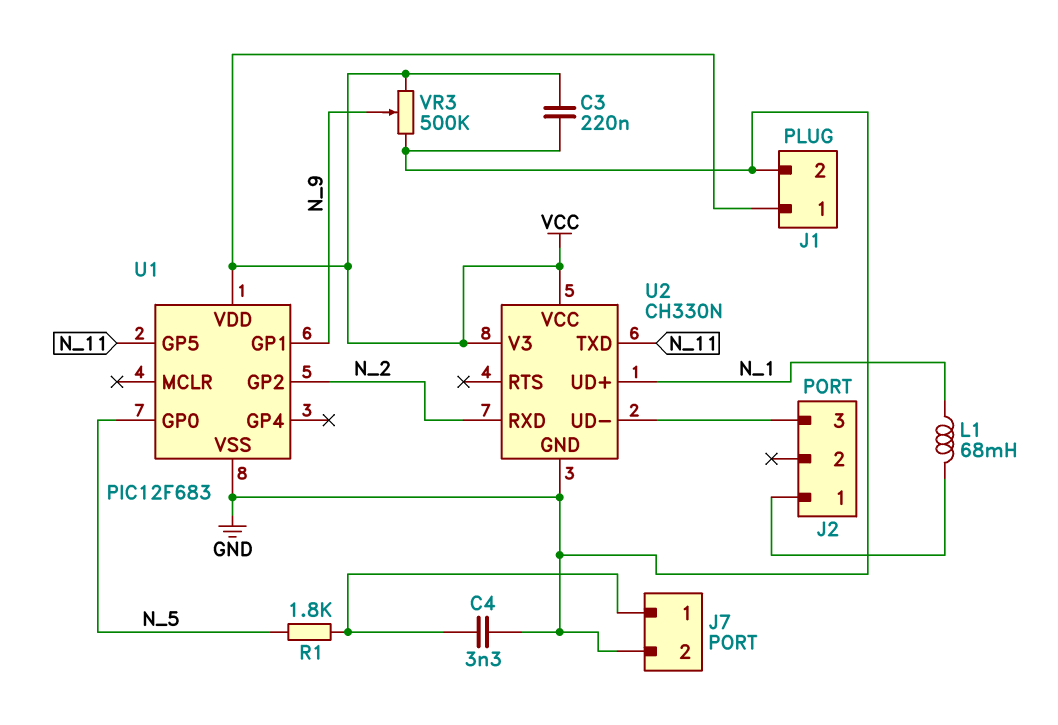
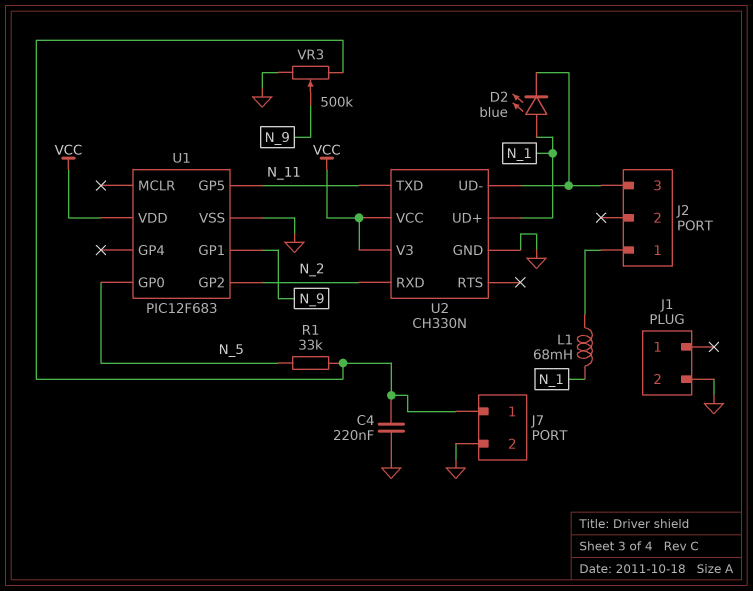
C3: 220nF (GND, VCC) -> none
C4: 3.3nF (GND, J7/1) -> 220nF (GND, J7/1)
D2: none -> LED blue (A N_1, K J2/3)
J1 pin 1: VCC -> none
R1: 1.8k (J7/1, N_5) -> 33k (J7/1, N_5)
VR3: 500k (GND, VCC, wiper N_9) -> 500k (GND, J7/1, wiper N_9)

